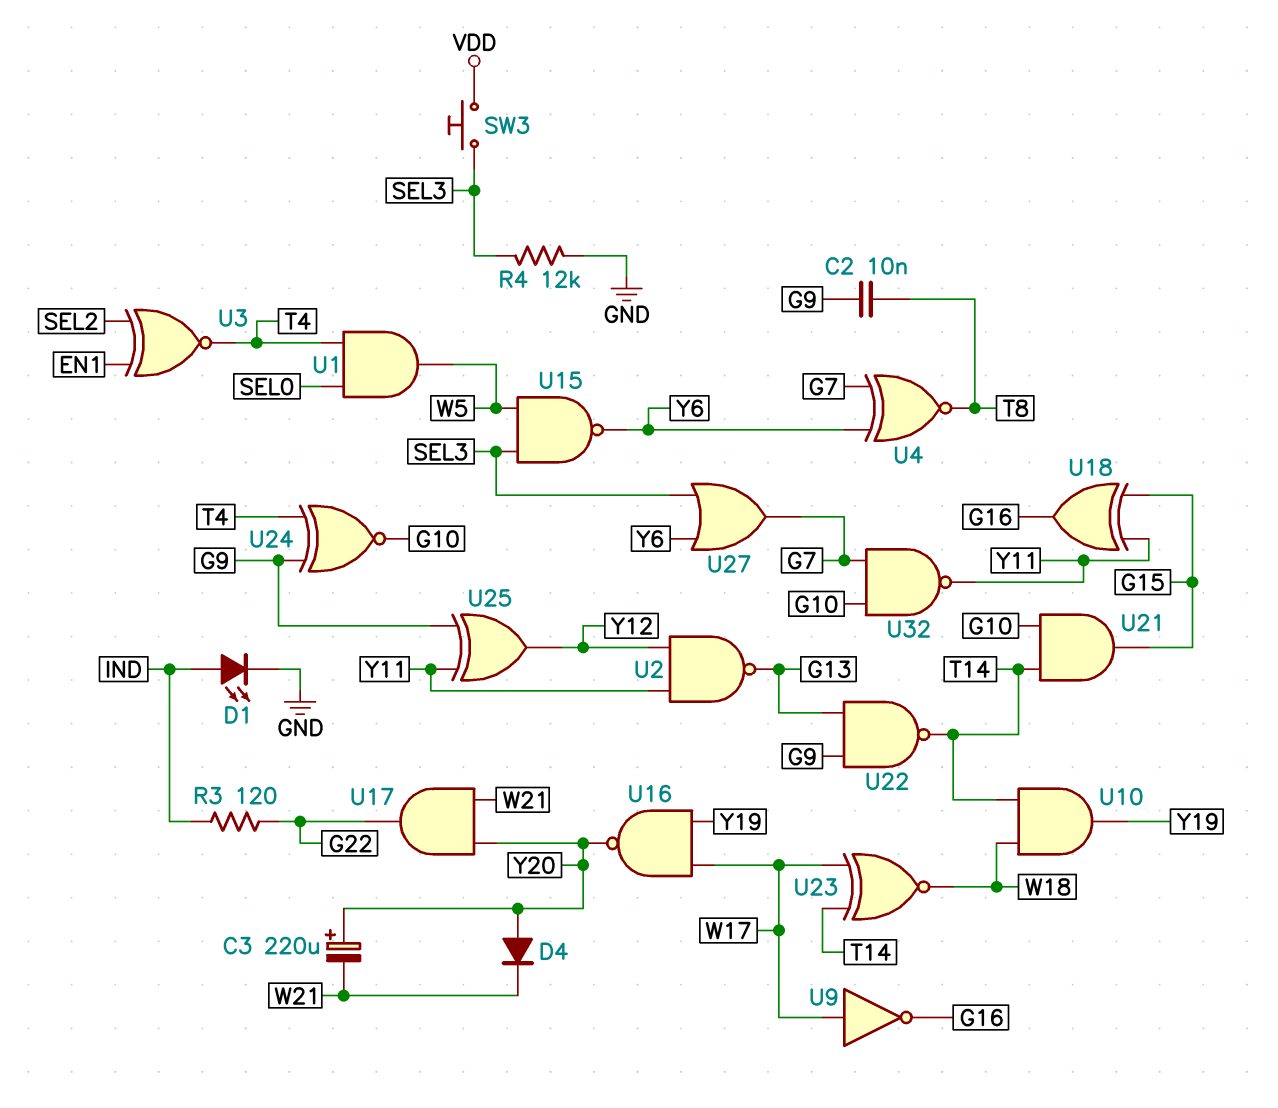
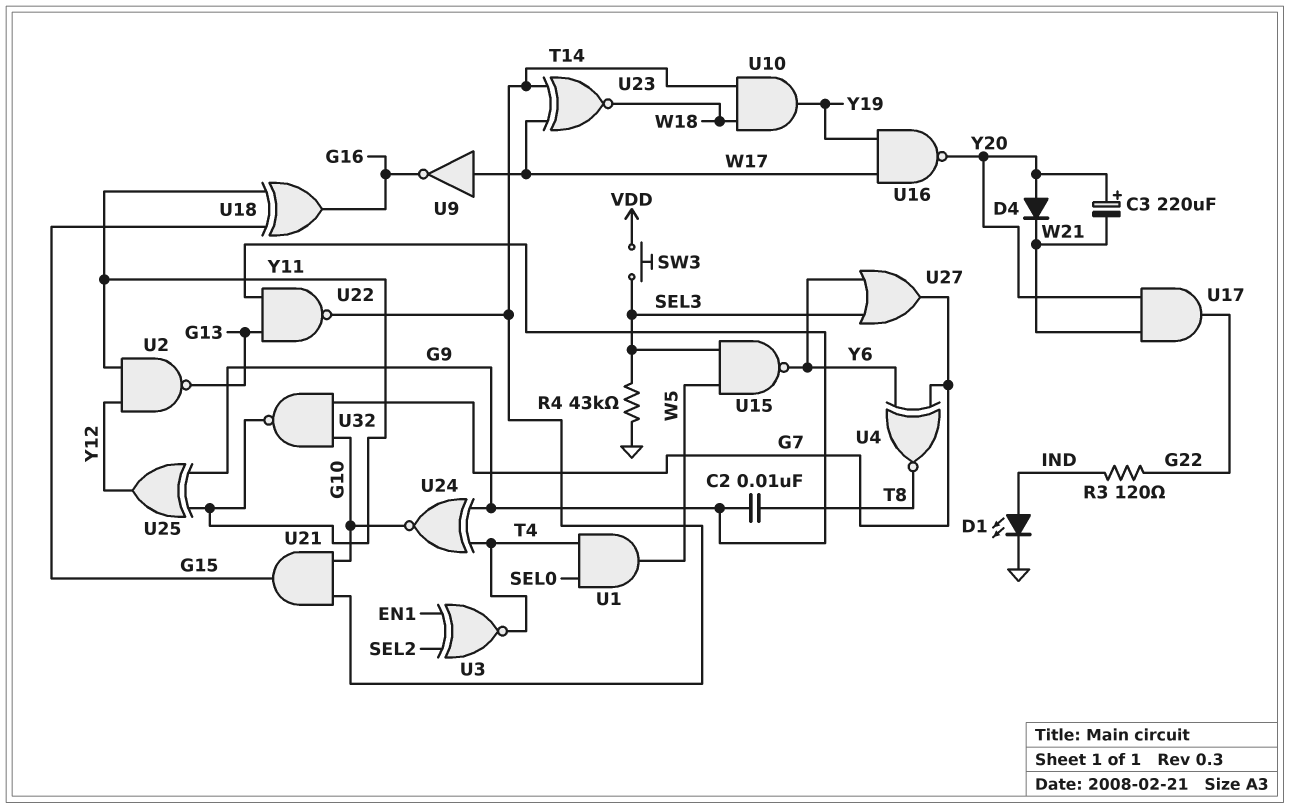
R4: 12k (GND, SEL3) -> 43k (GND, SEL3)

